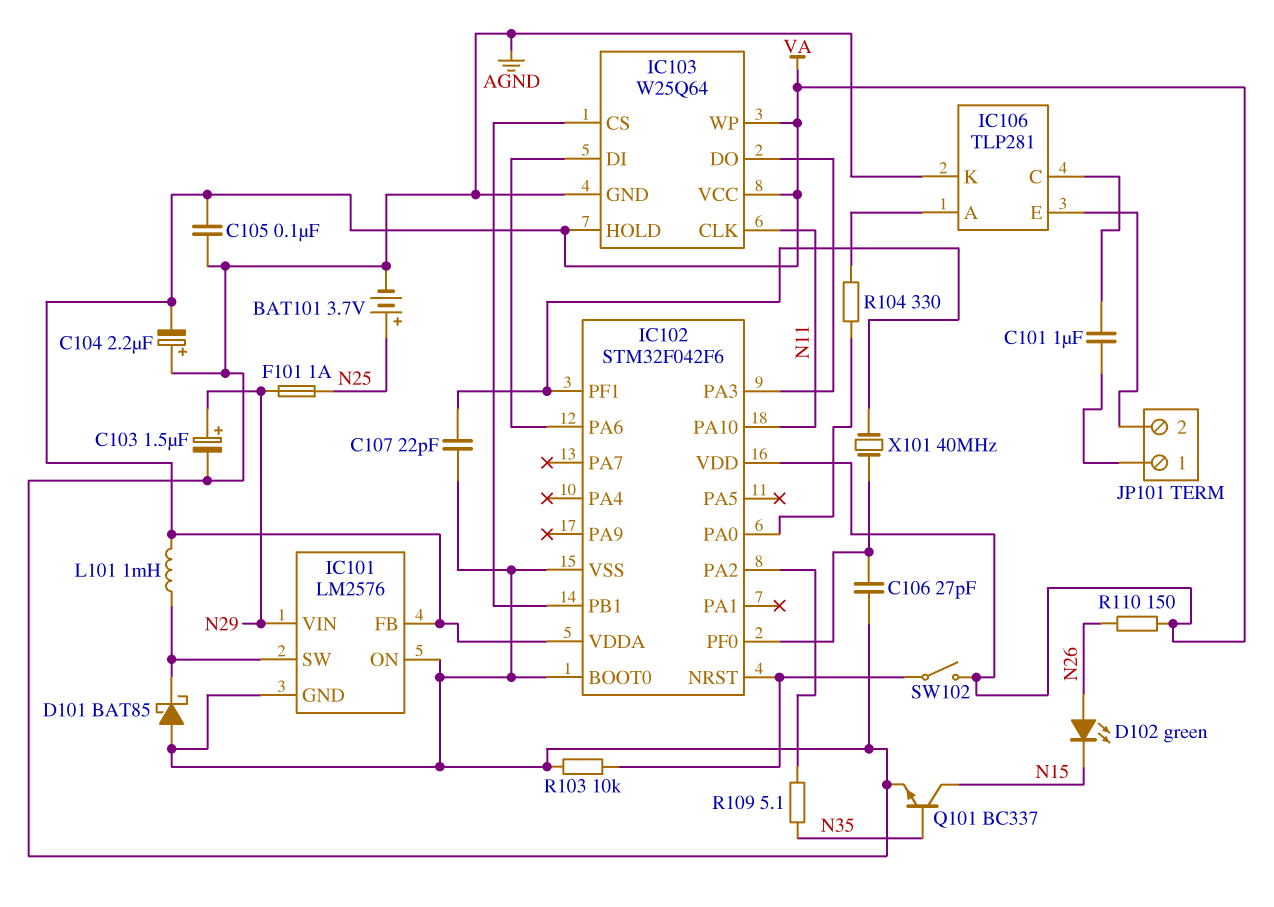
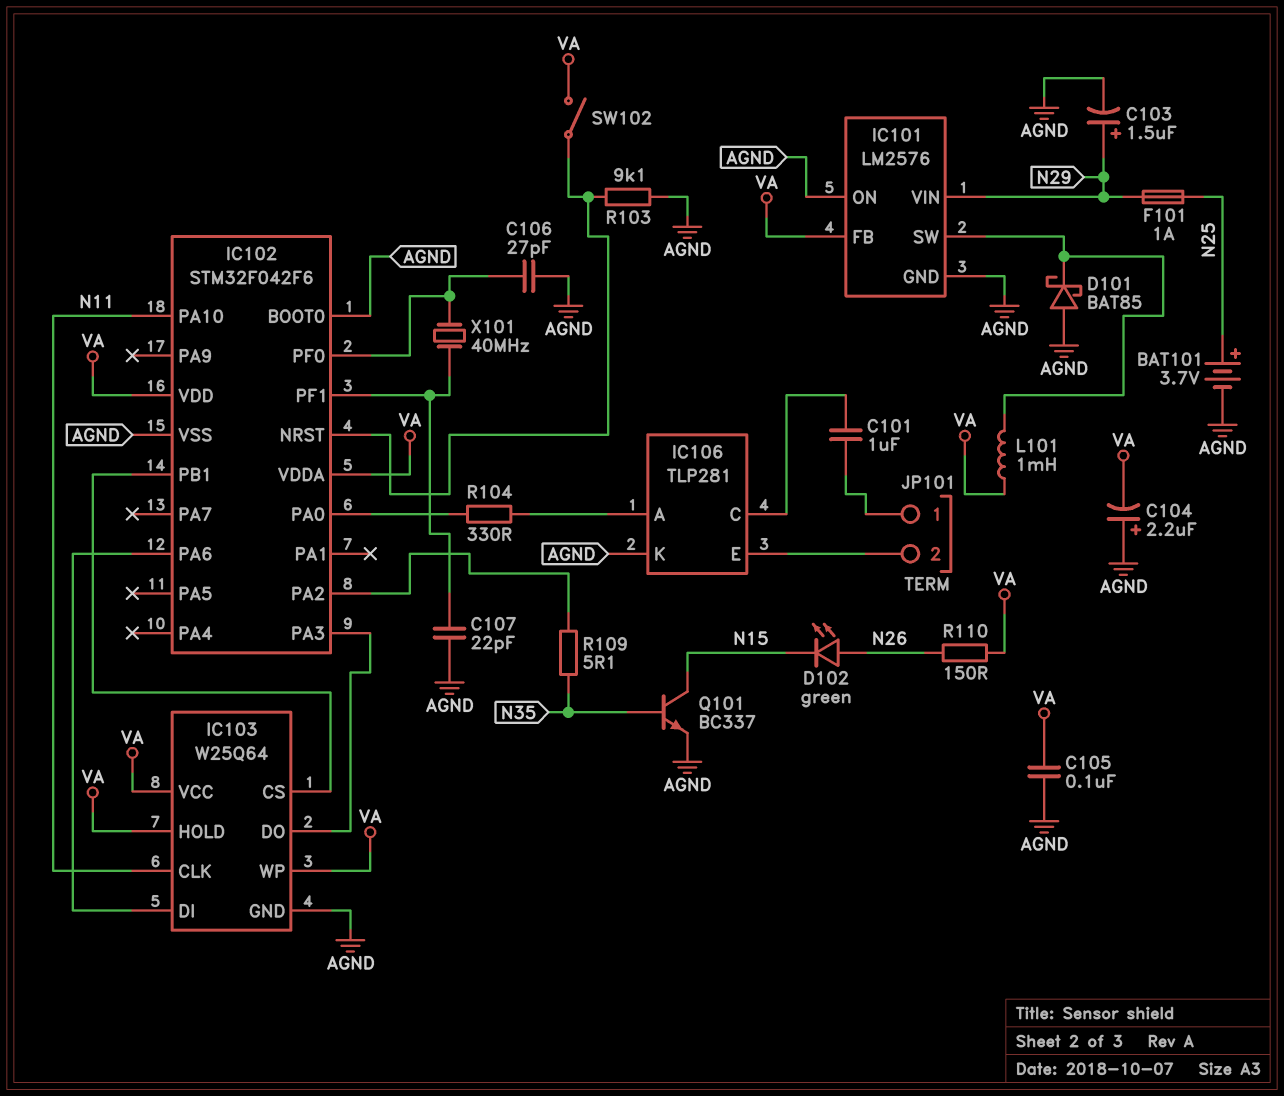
R103: 10k (AGND, IC102/NRST) -> 9.1k (AGND, IC102/NRST)

